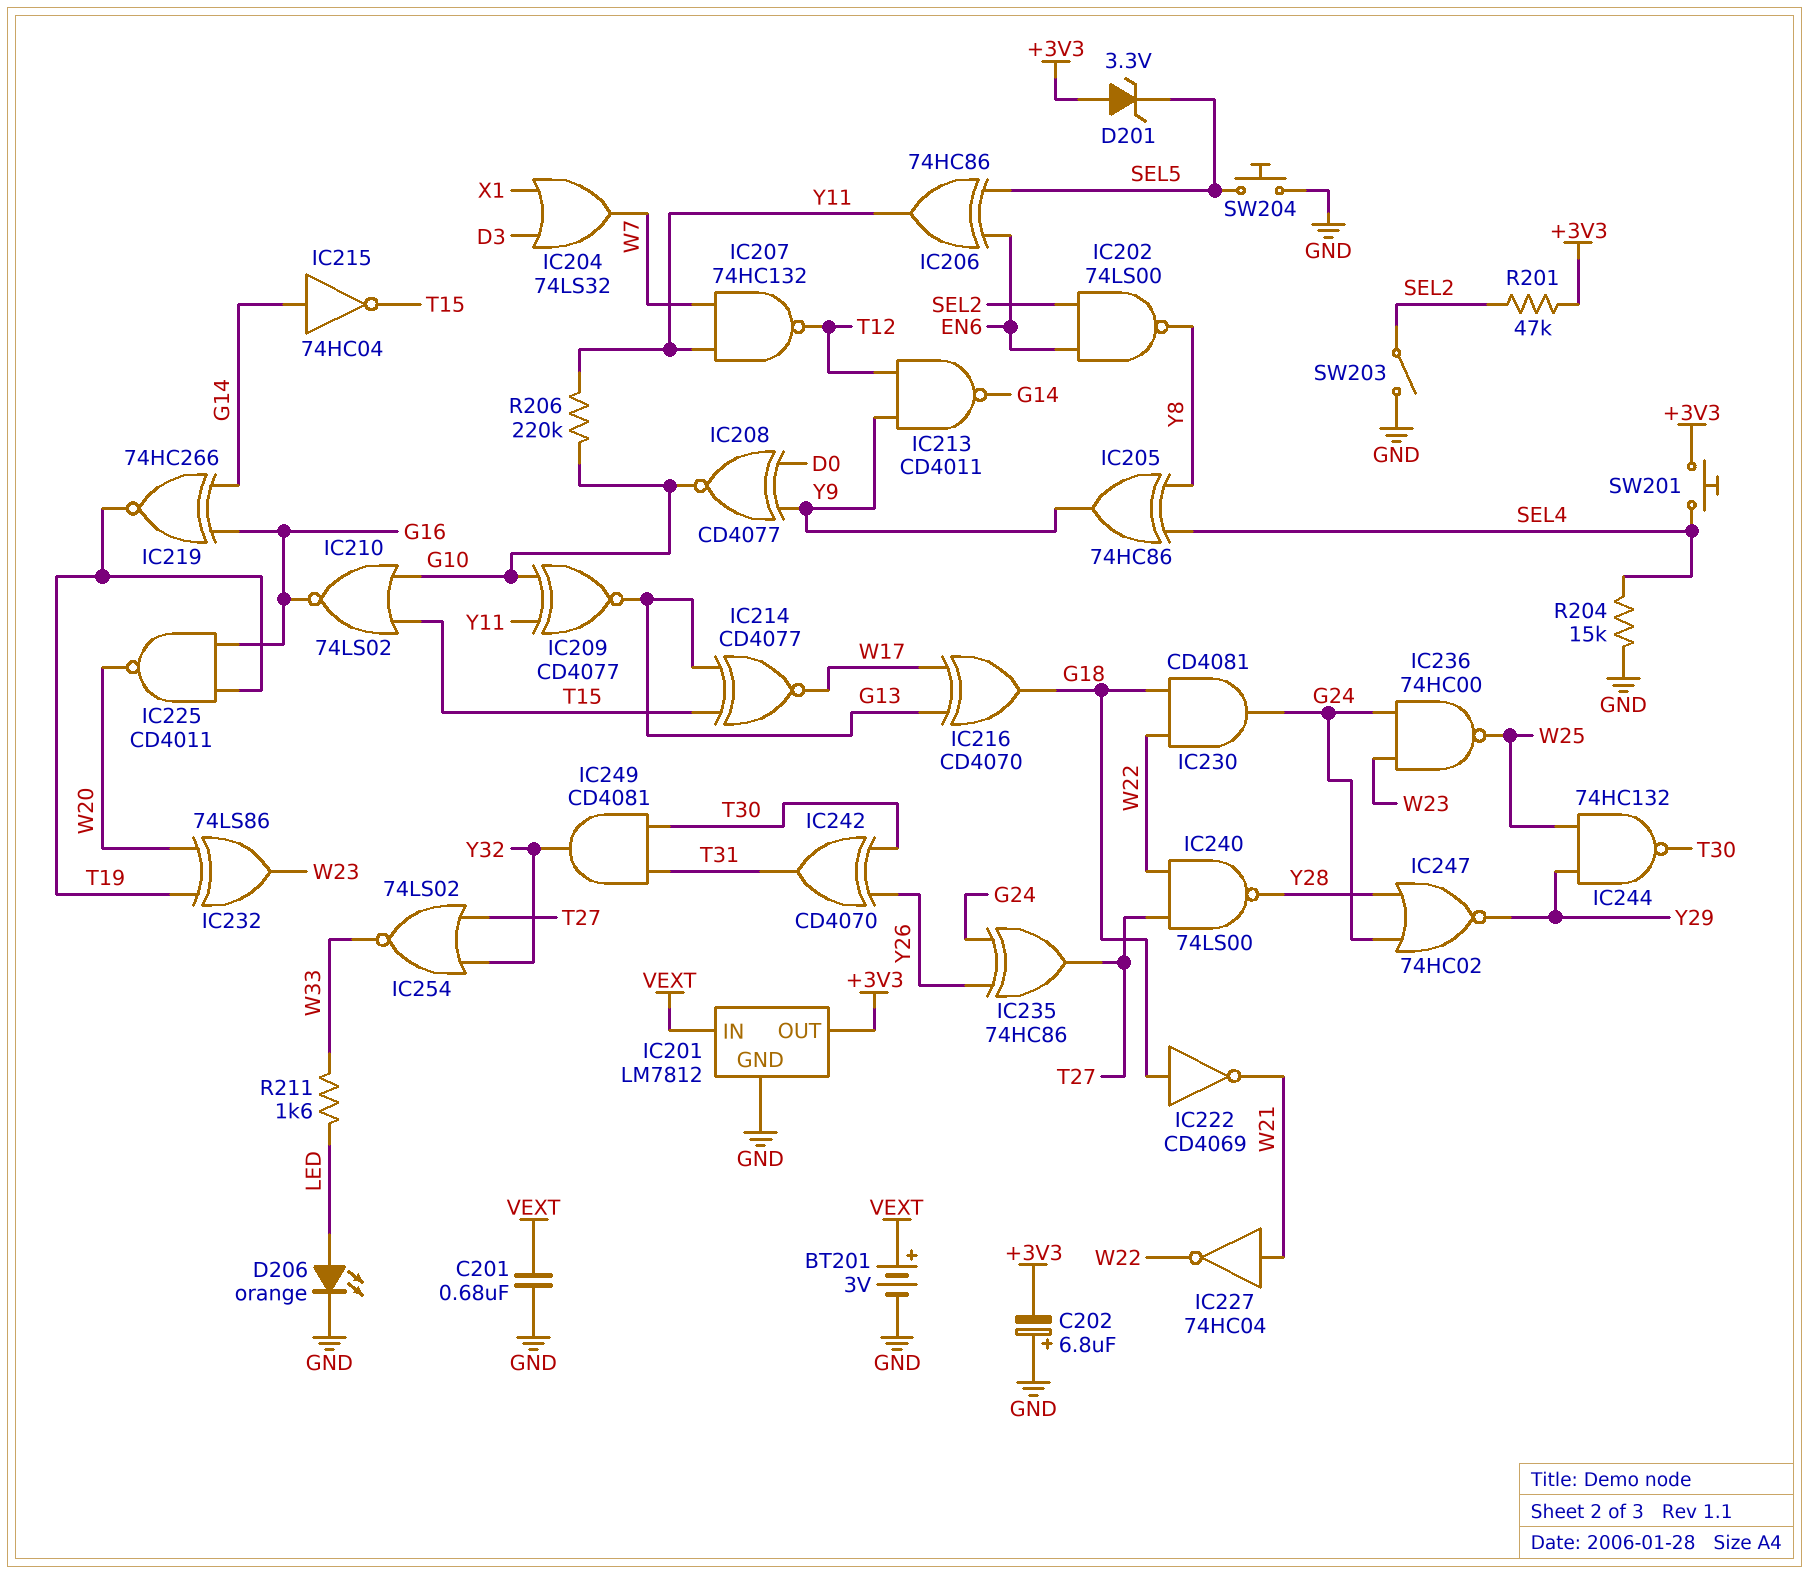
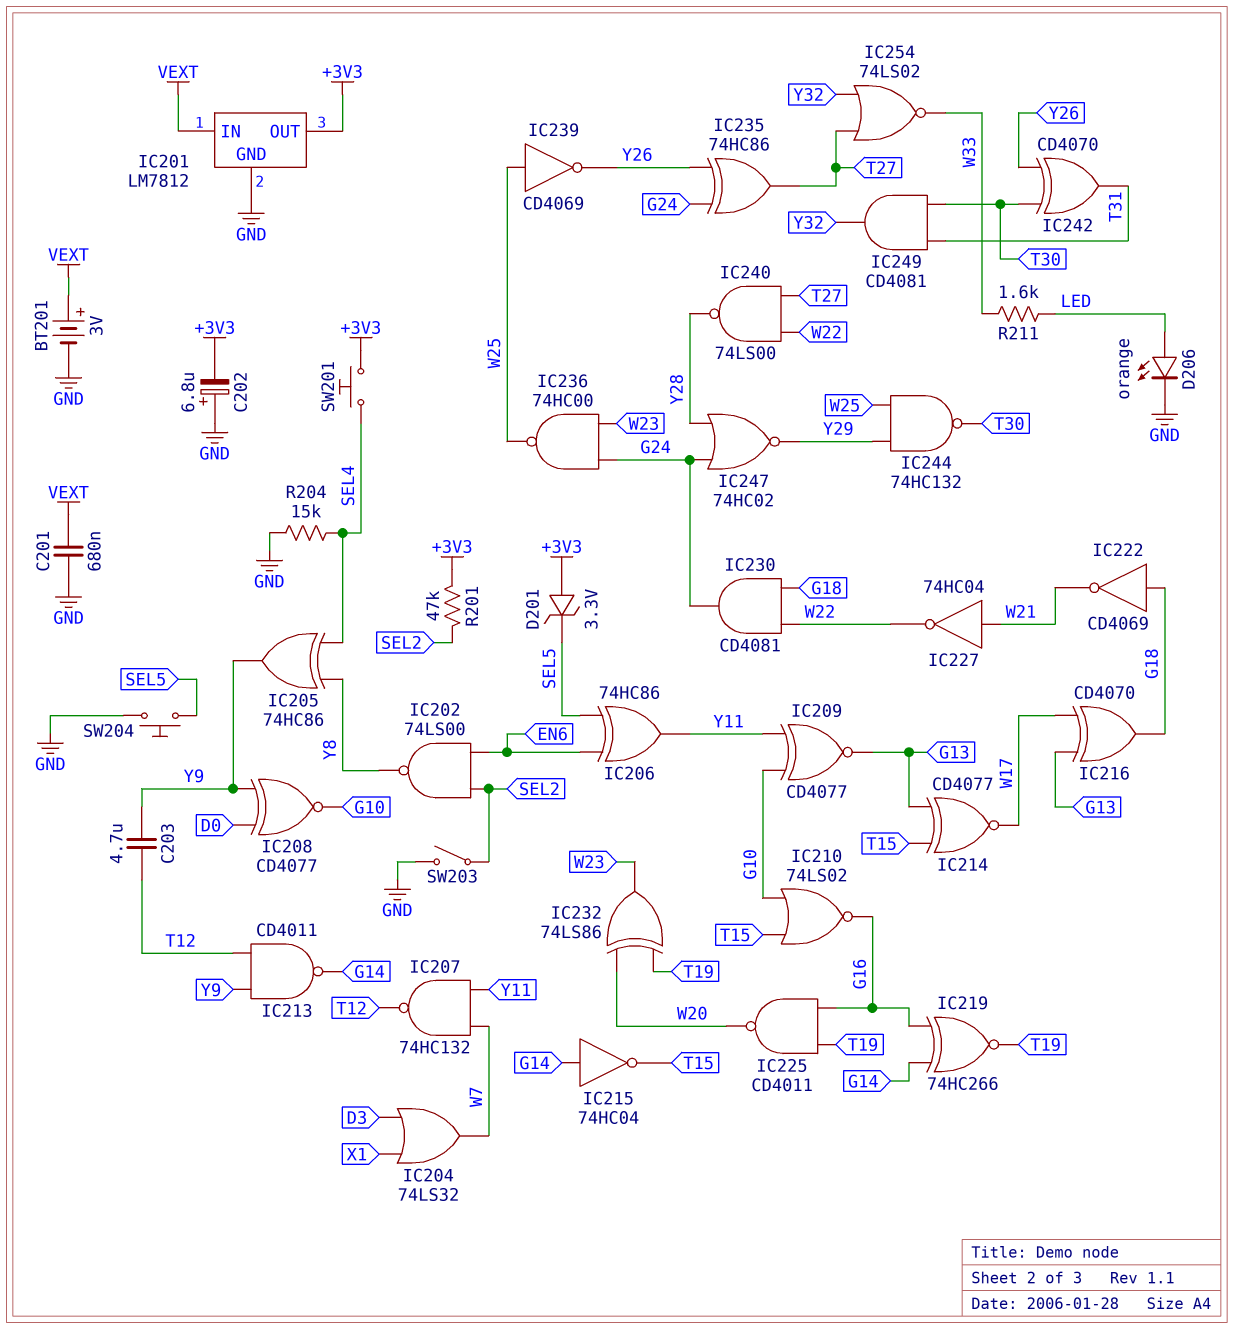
C203: none -> 4.7uF (T12, Y9)
IC239: none -> NOT CD4069 (in W25, out Y26)
R206: 220k (G10, Y11) -> none

